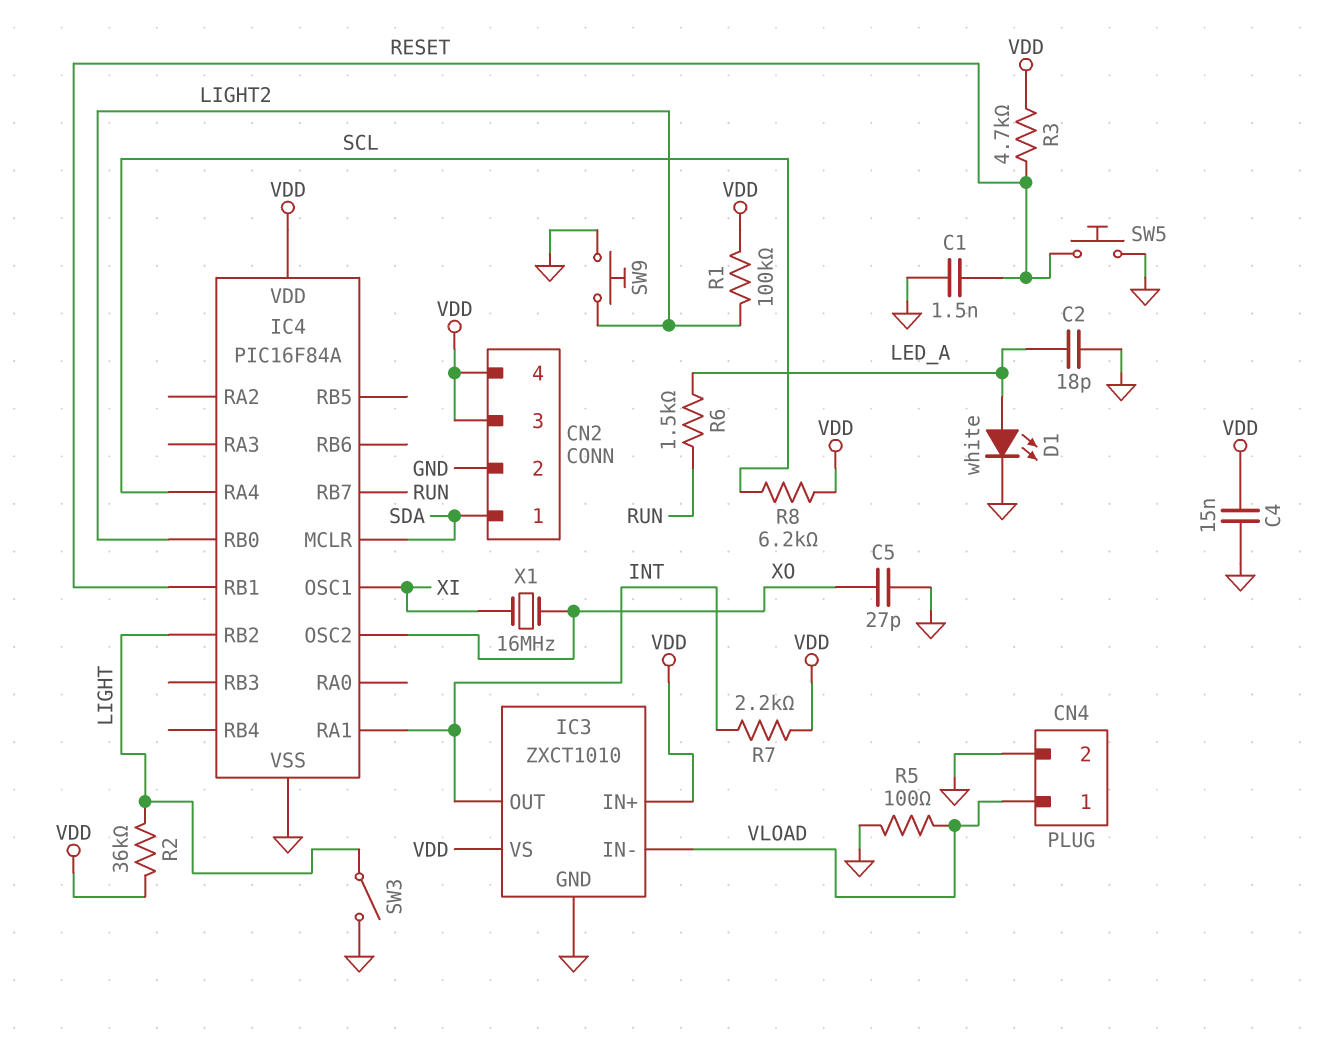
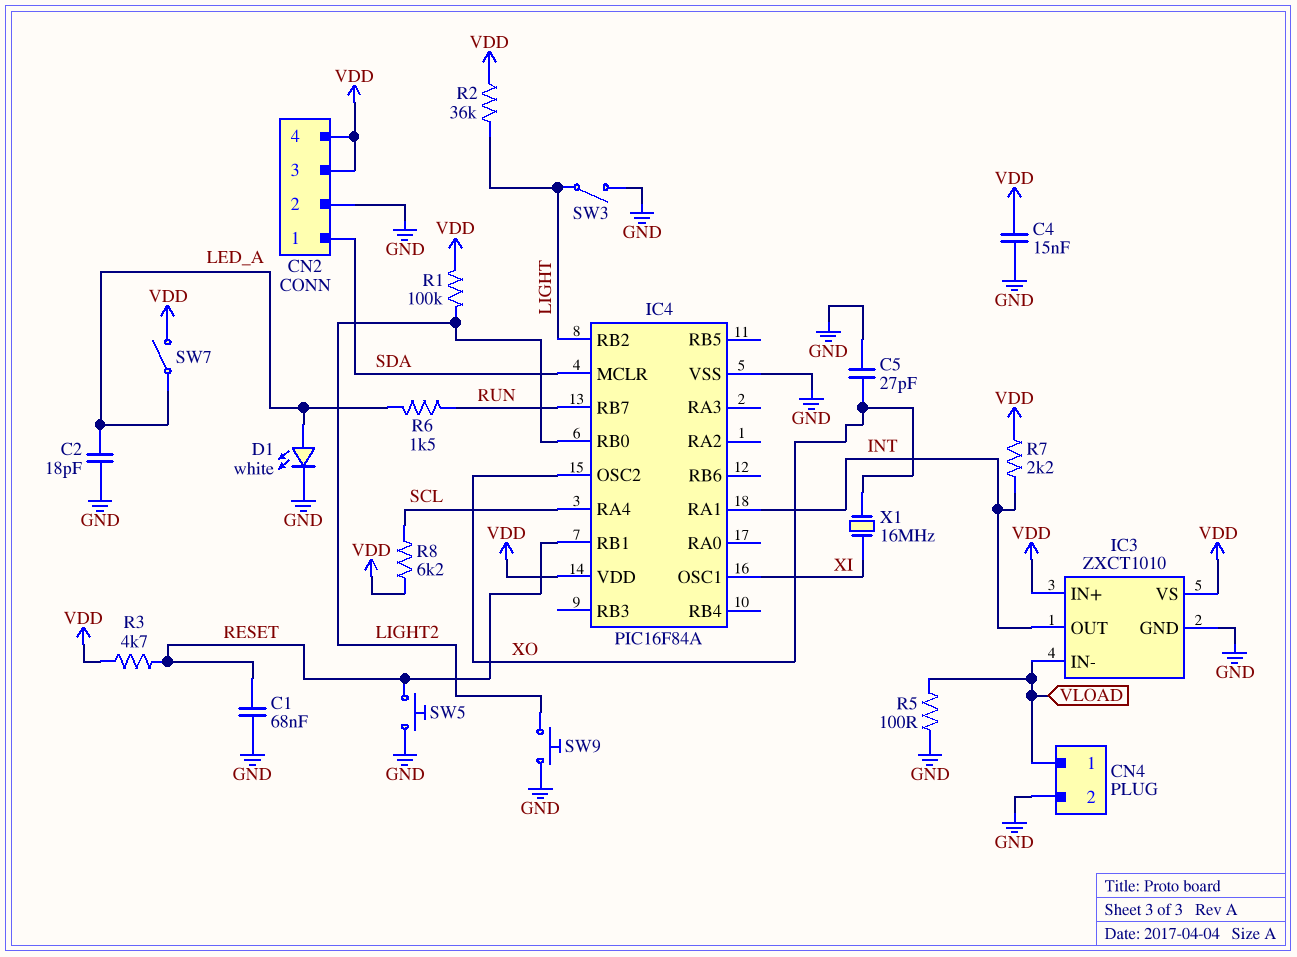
C1: 1.5nF (GND, RESET) -> 68nF (GND, RESET)
SW7: none -> switch (LED_A, VDD)

